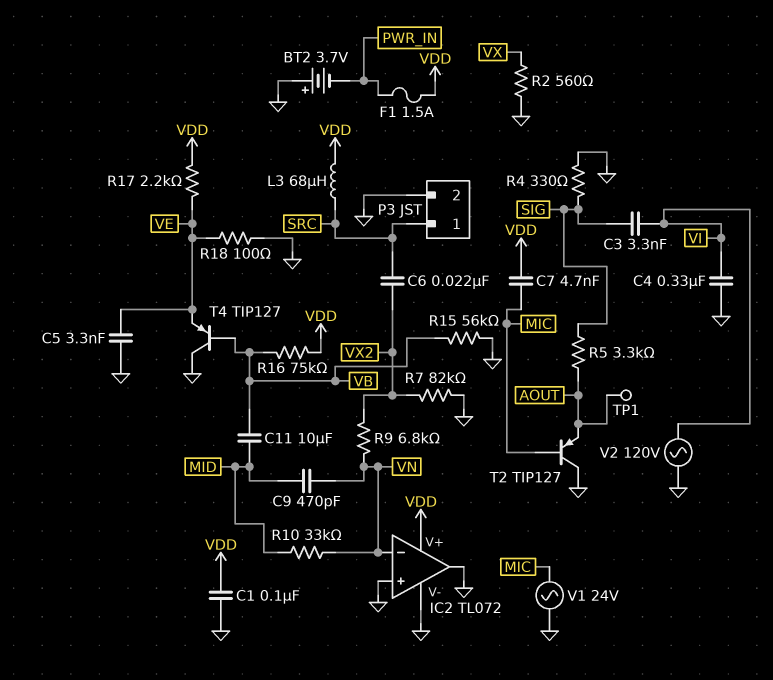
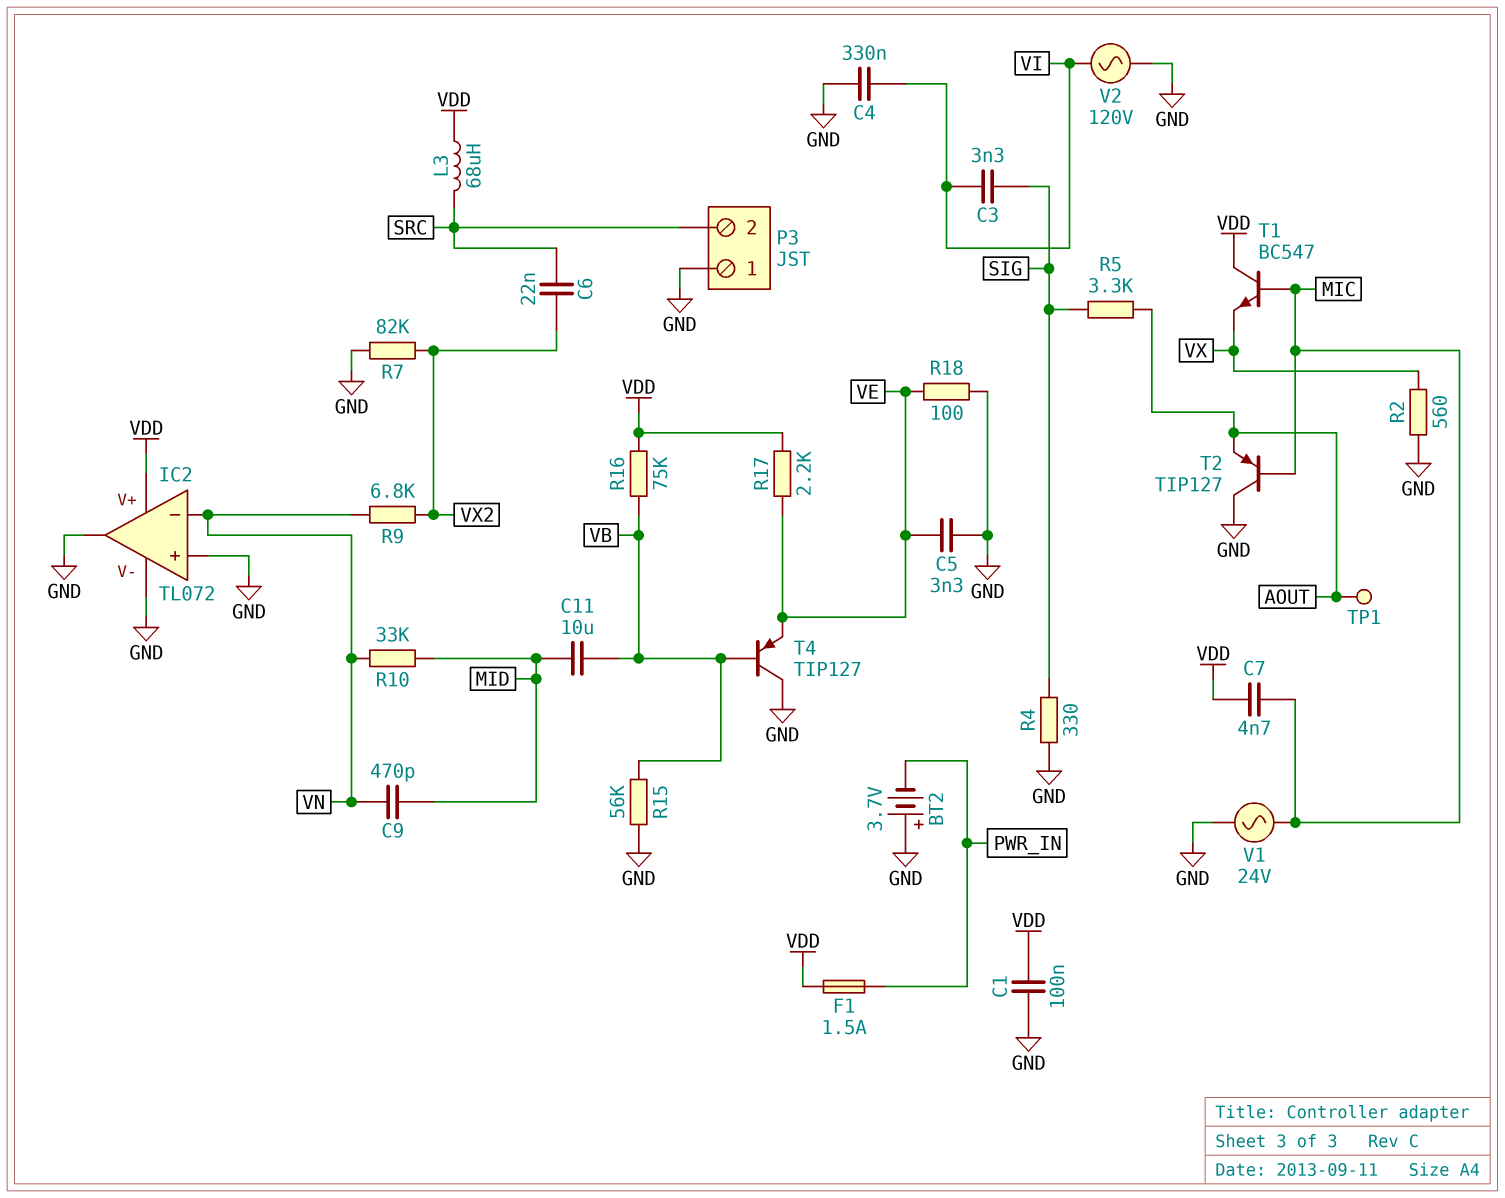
P3 pin 1: SRC -> GND
P3 pin 2: GND -> SRC
T1: none -> NPN BC547 (B MIC, C VDD, E VX)

